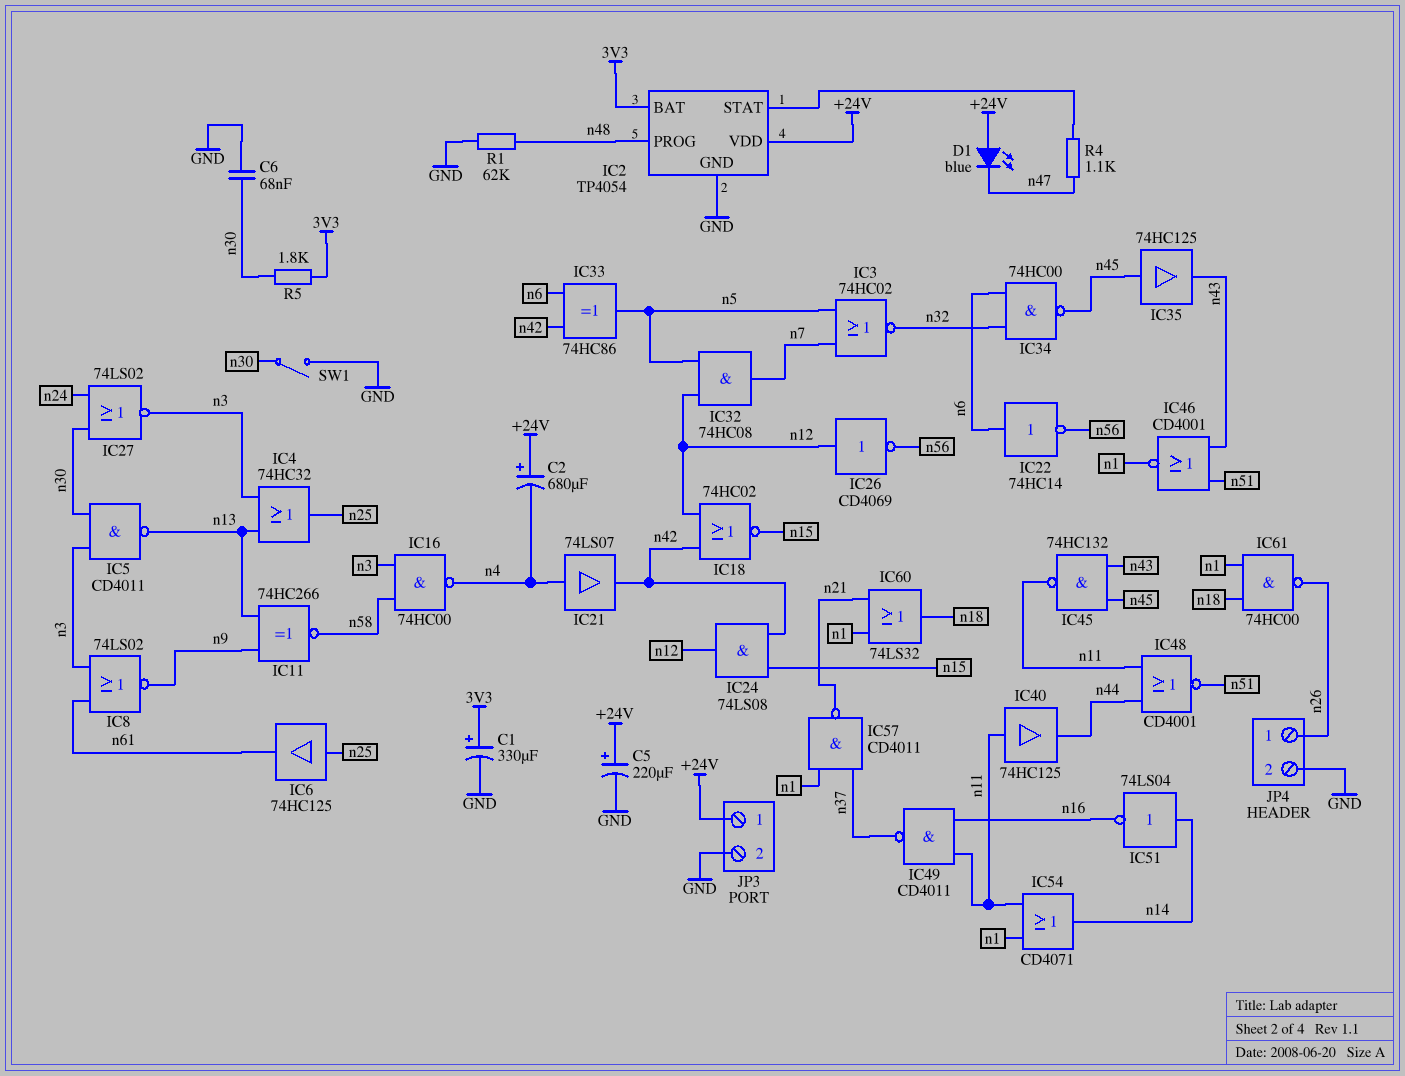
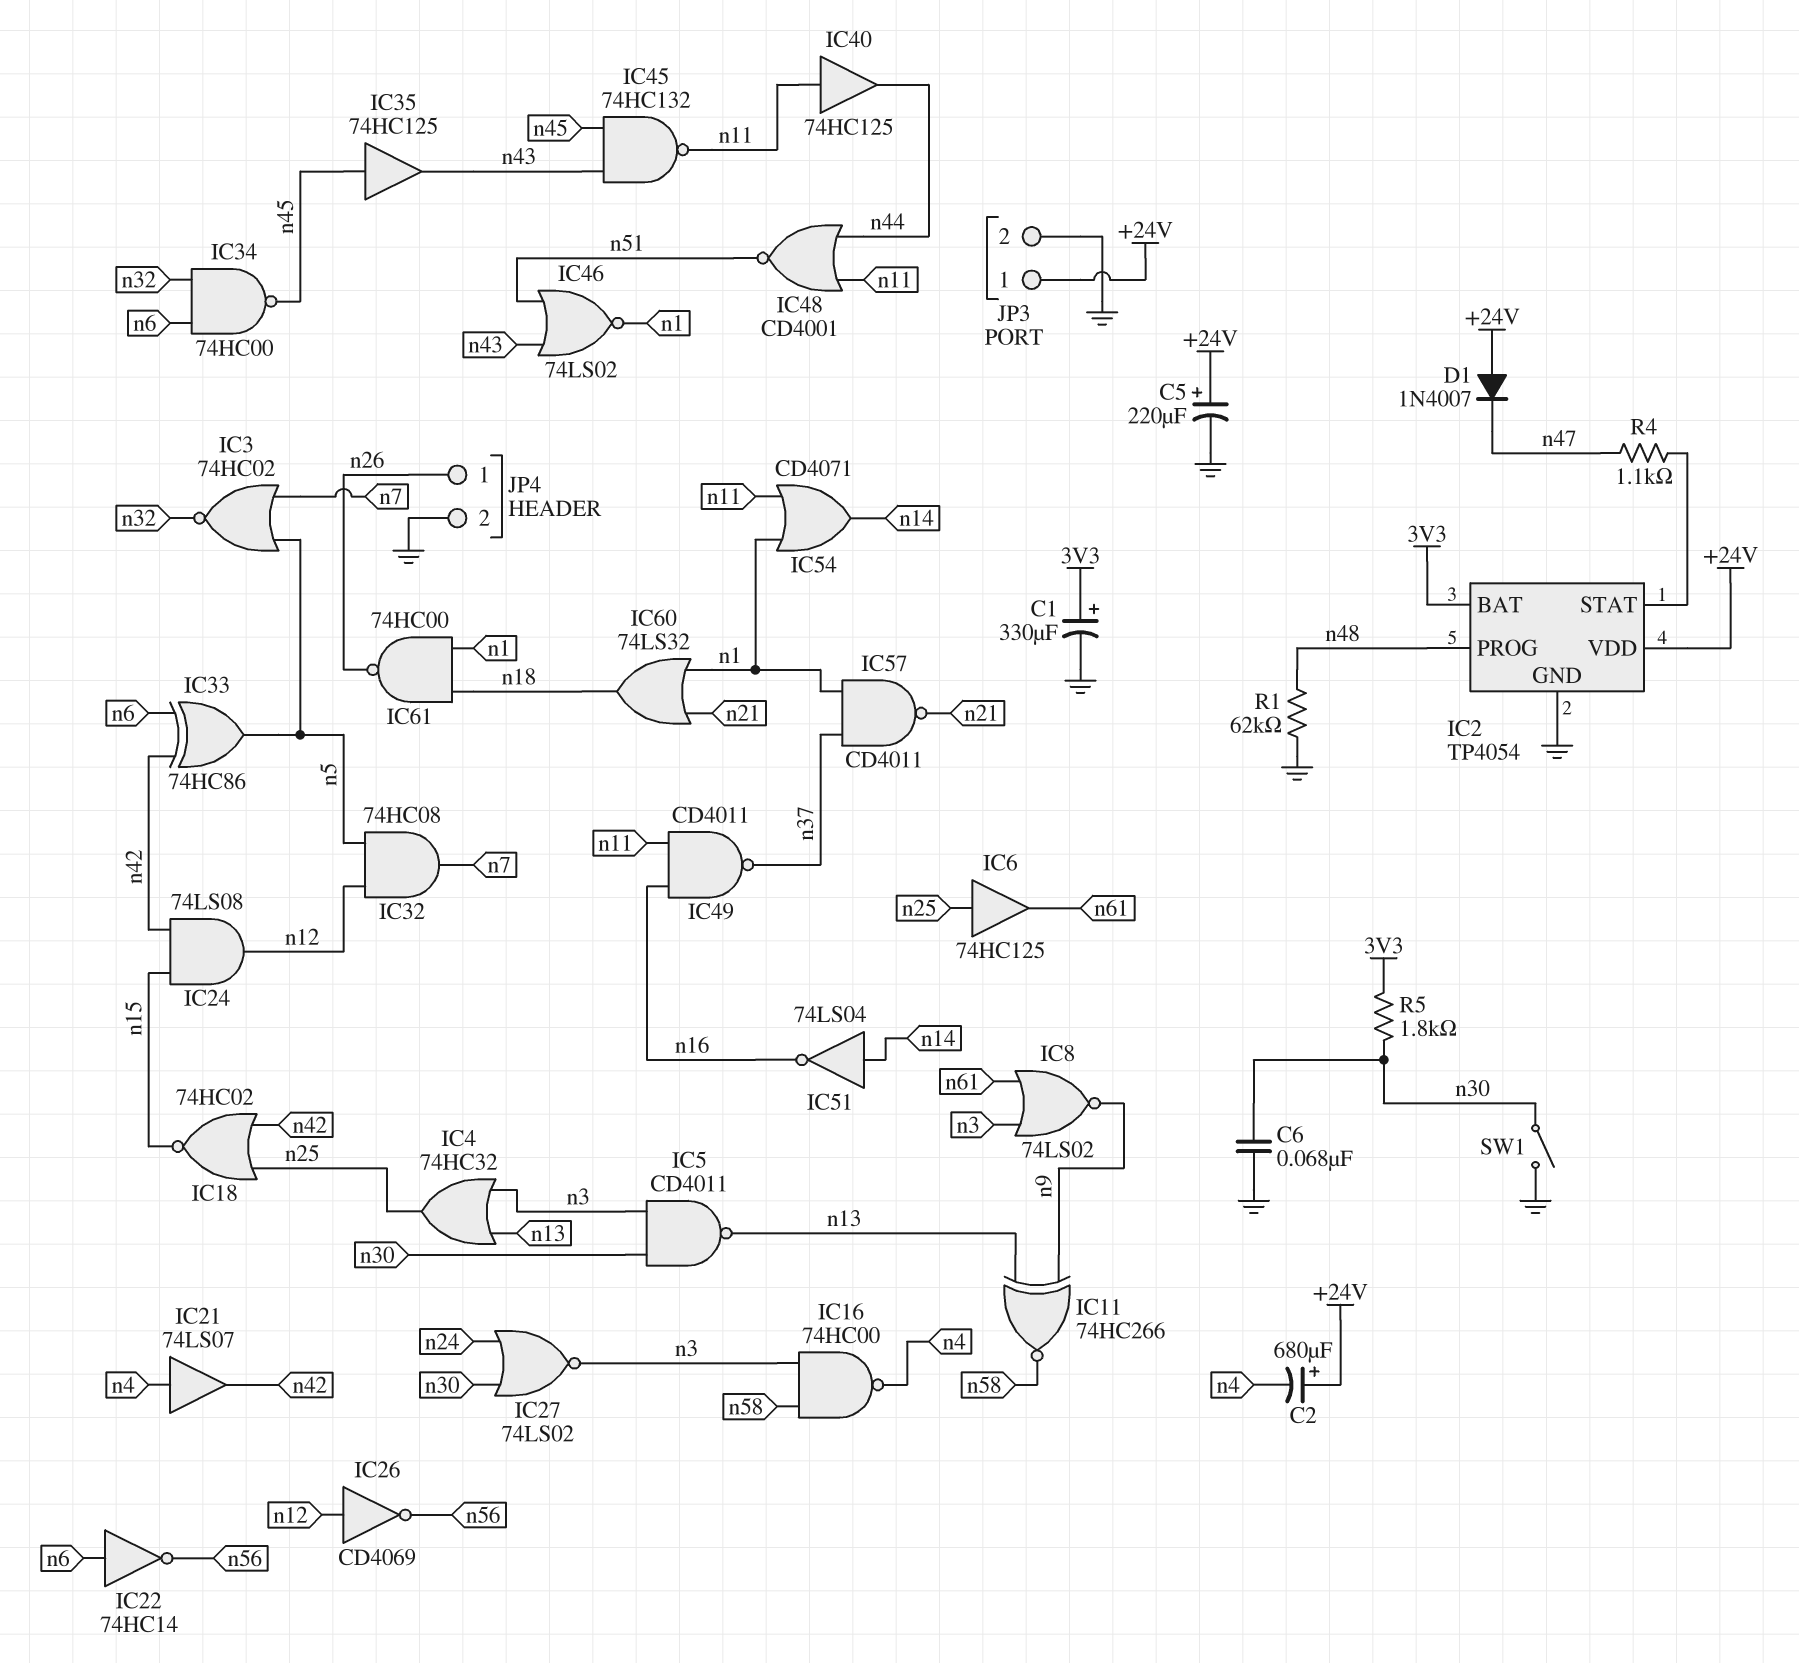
D1: LED blue (A +24V, K n47) -> diode 1N4007 (A +24V, K n47)
IC18: NOR 74HC02 (in n12, in n42, out n15) -> NOR 74HC02 (in n25, in n42, out n15)
IC46: NOR CD4001 (in n43, in n51, out n1) -> NOR 74LS02 (in n43, in n51, out n1)

